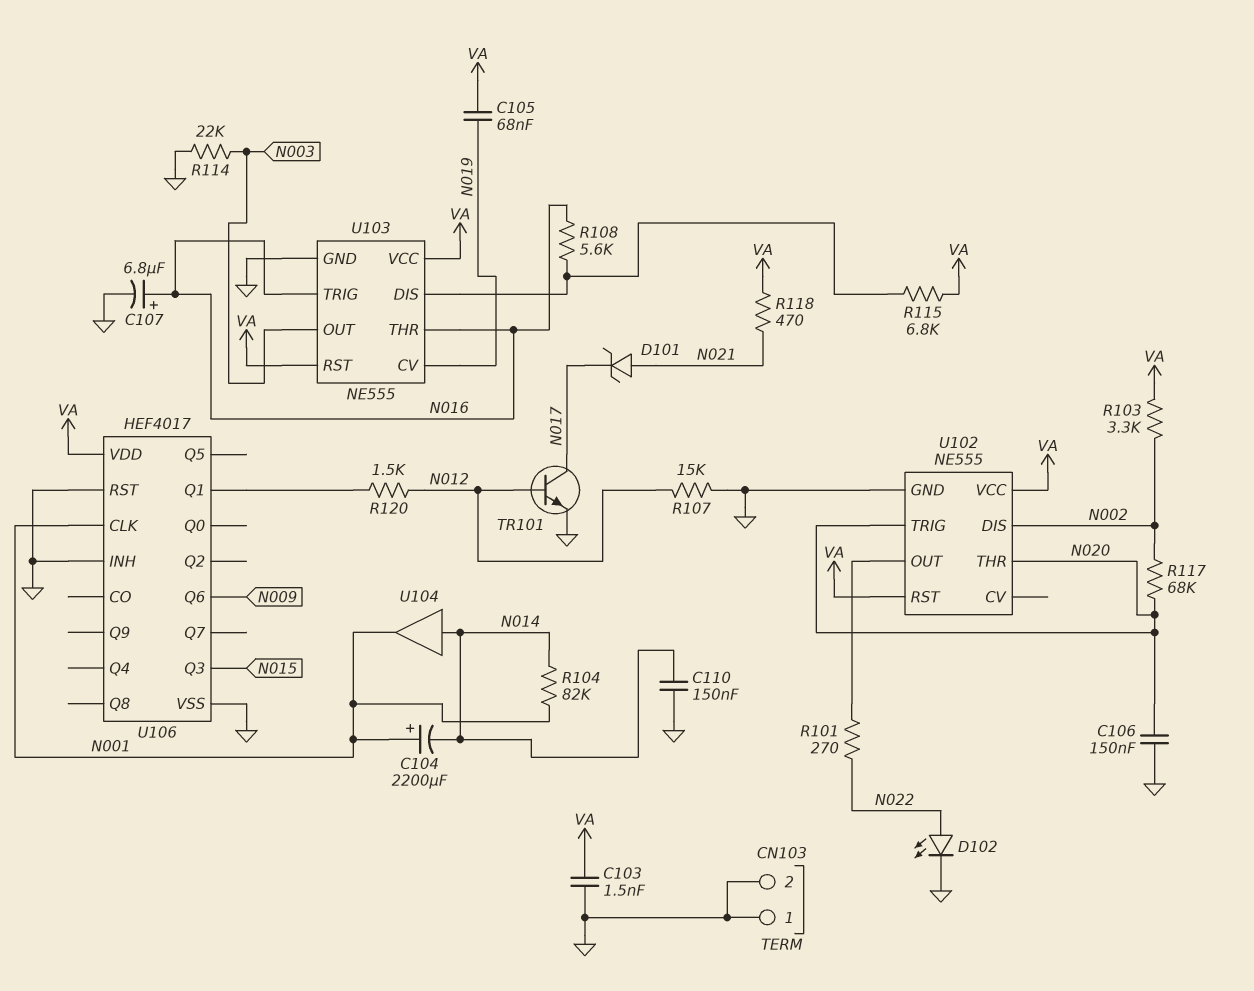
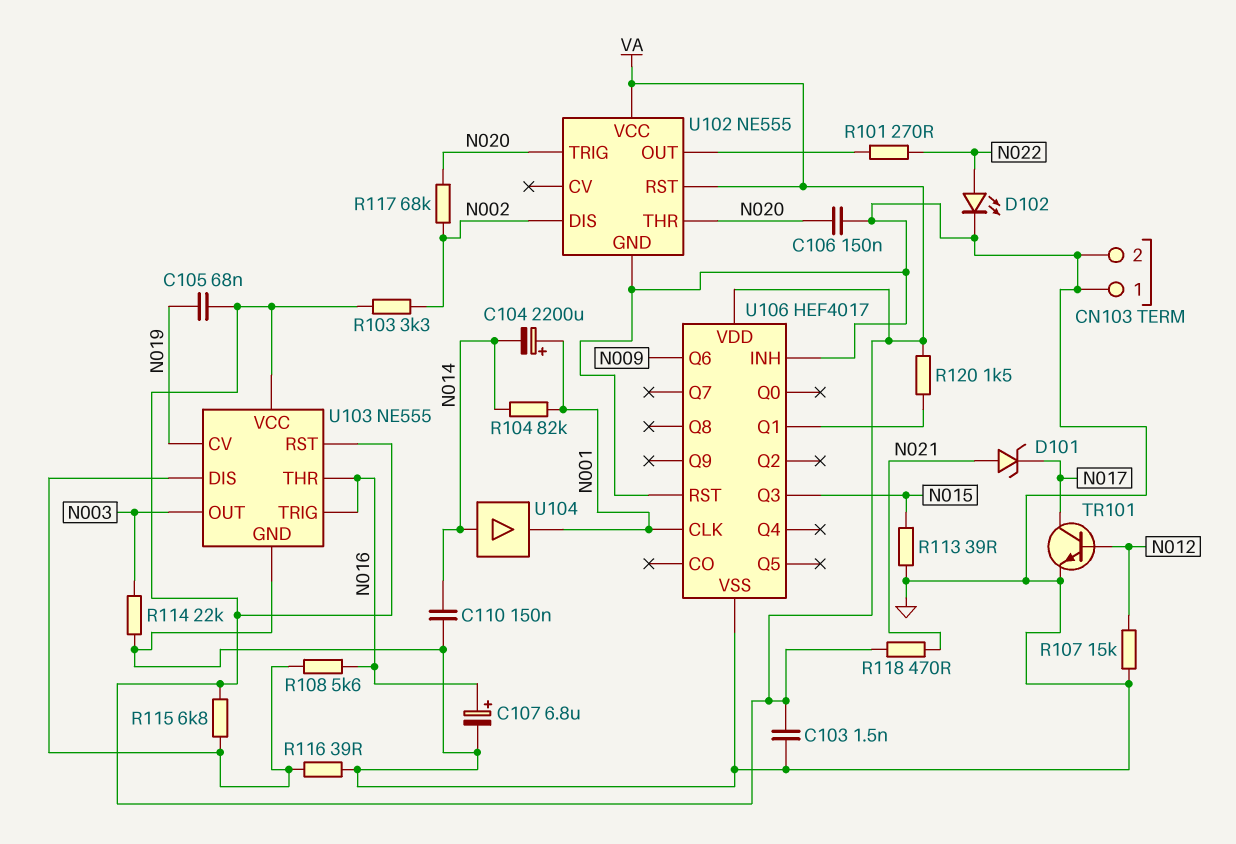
R113: none -> 39 (GND, N015)
R116: none -> 39 (GND, U103/DIS)
R120: 1.5k (N012, U106/Q1) -> 1.5k (U106/Q1, VA)

